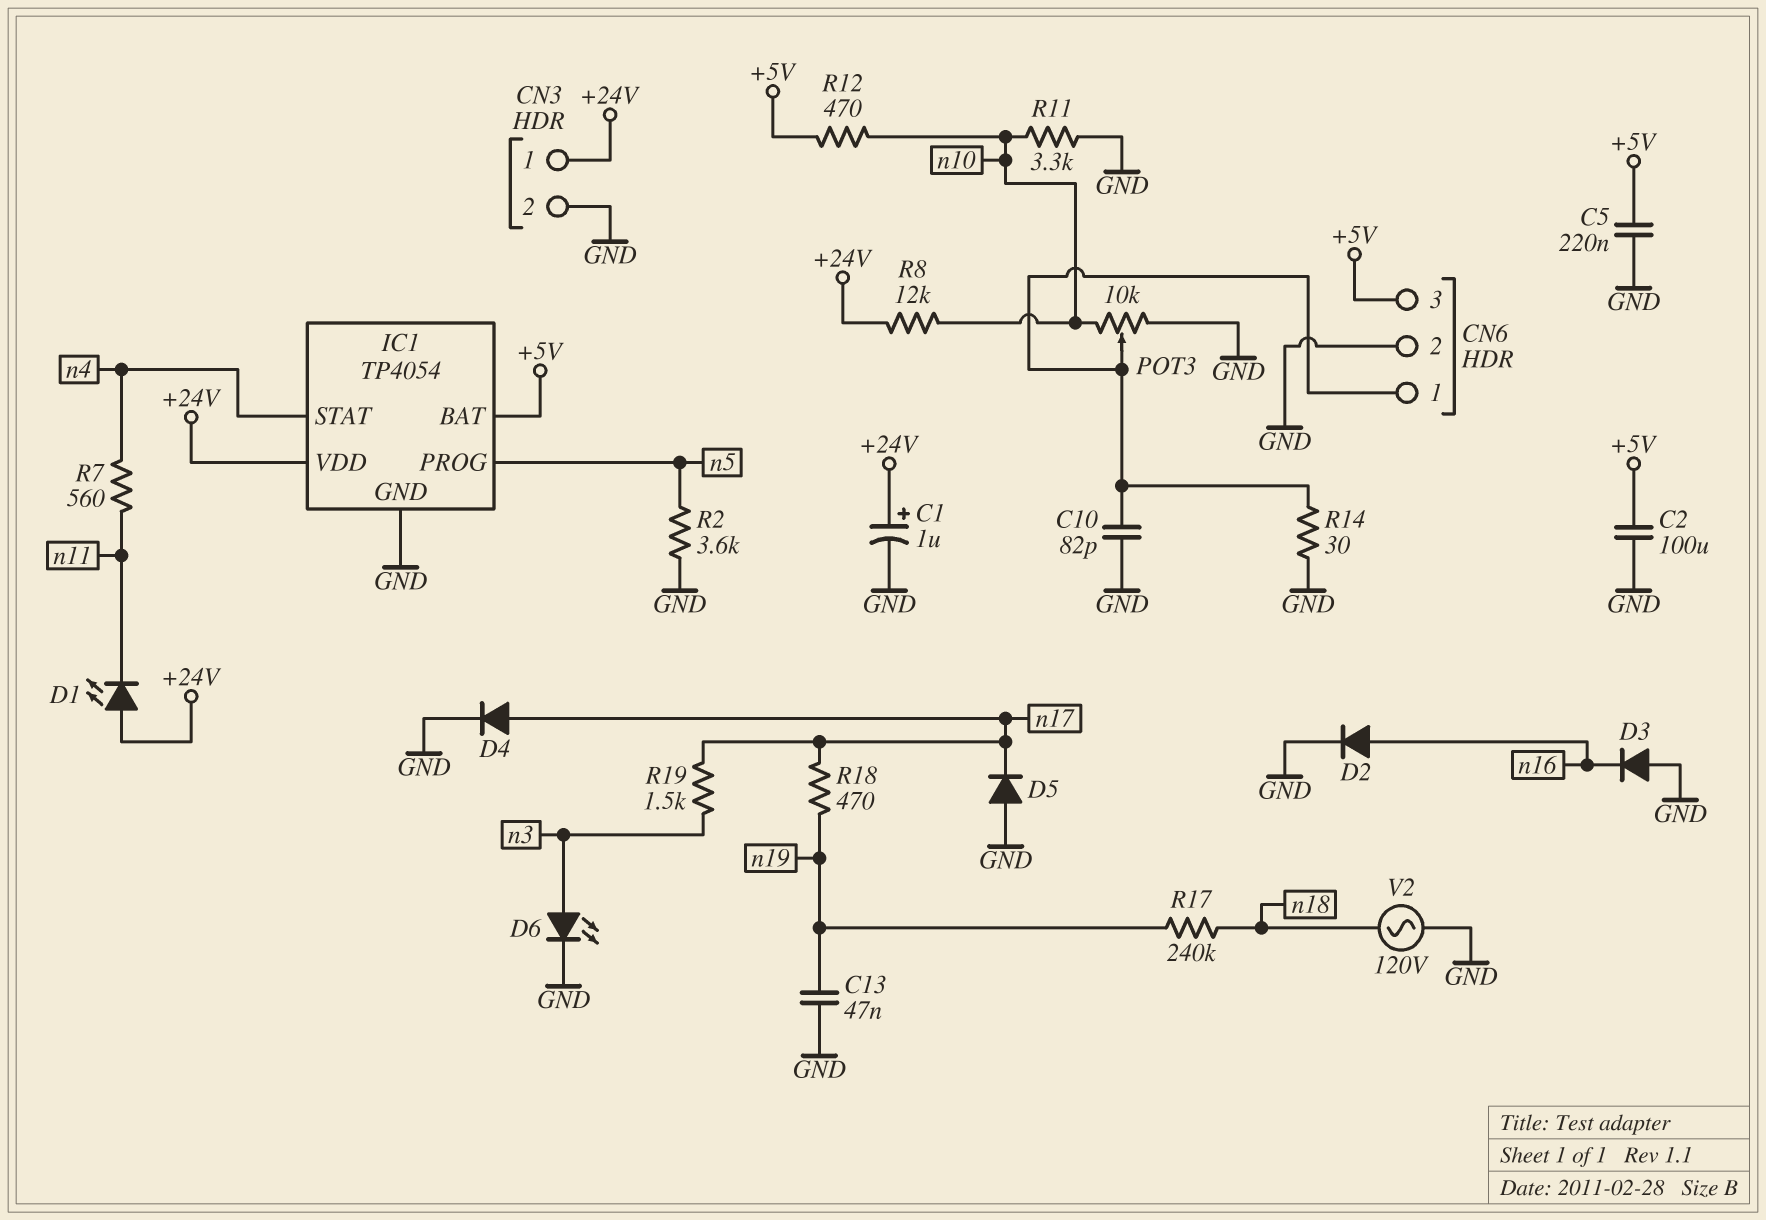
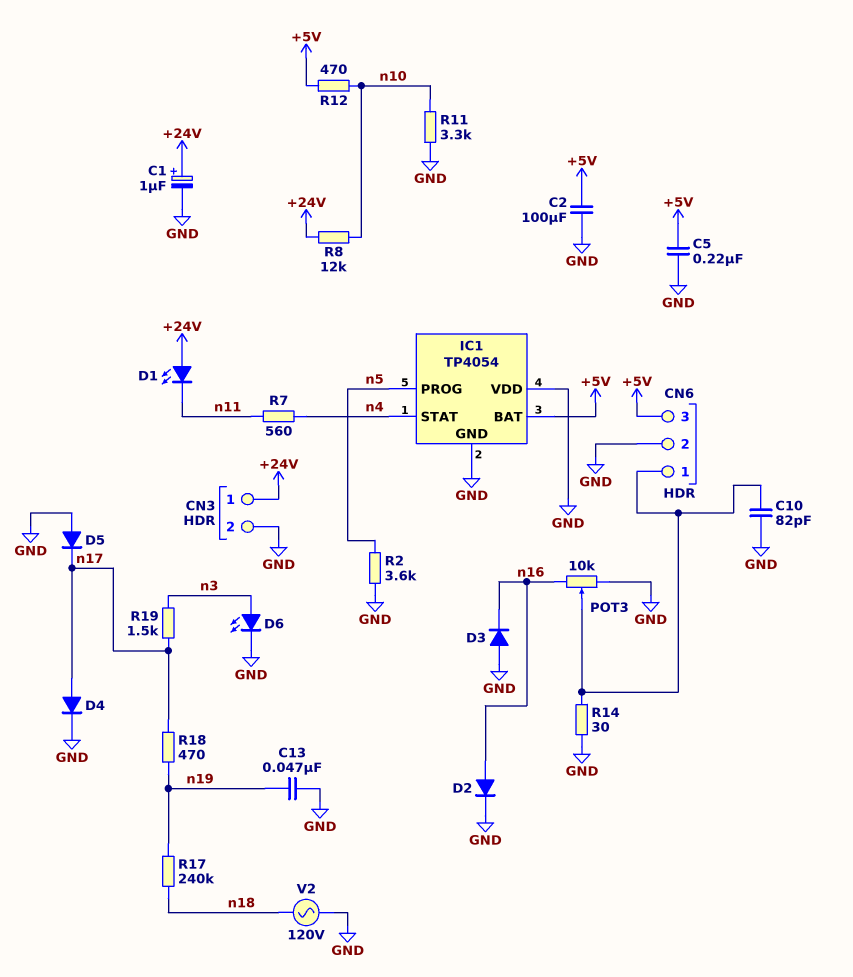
IC1 pin VDD: +24V -> GND
POT3: 10k (GND, n10, wiper CN6/1) -> 10k (GND, n16, wiper CN6/1)

